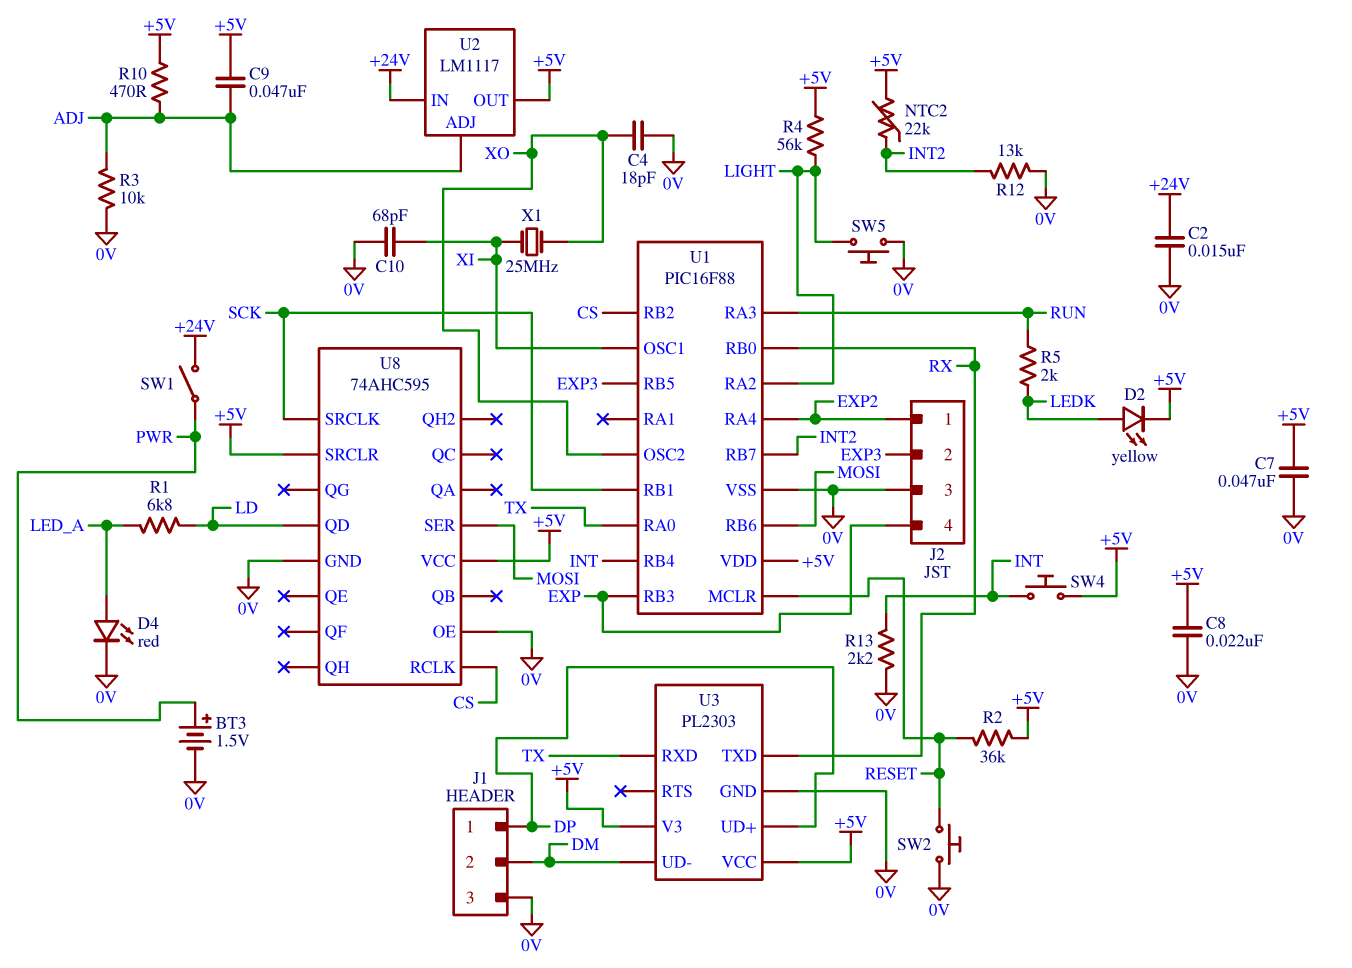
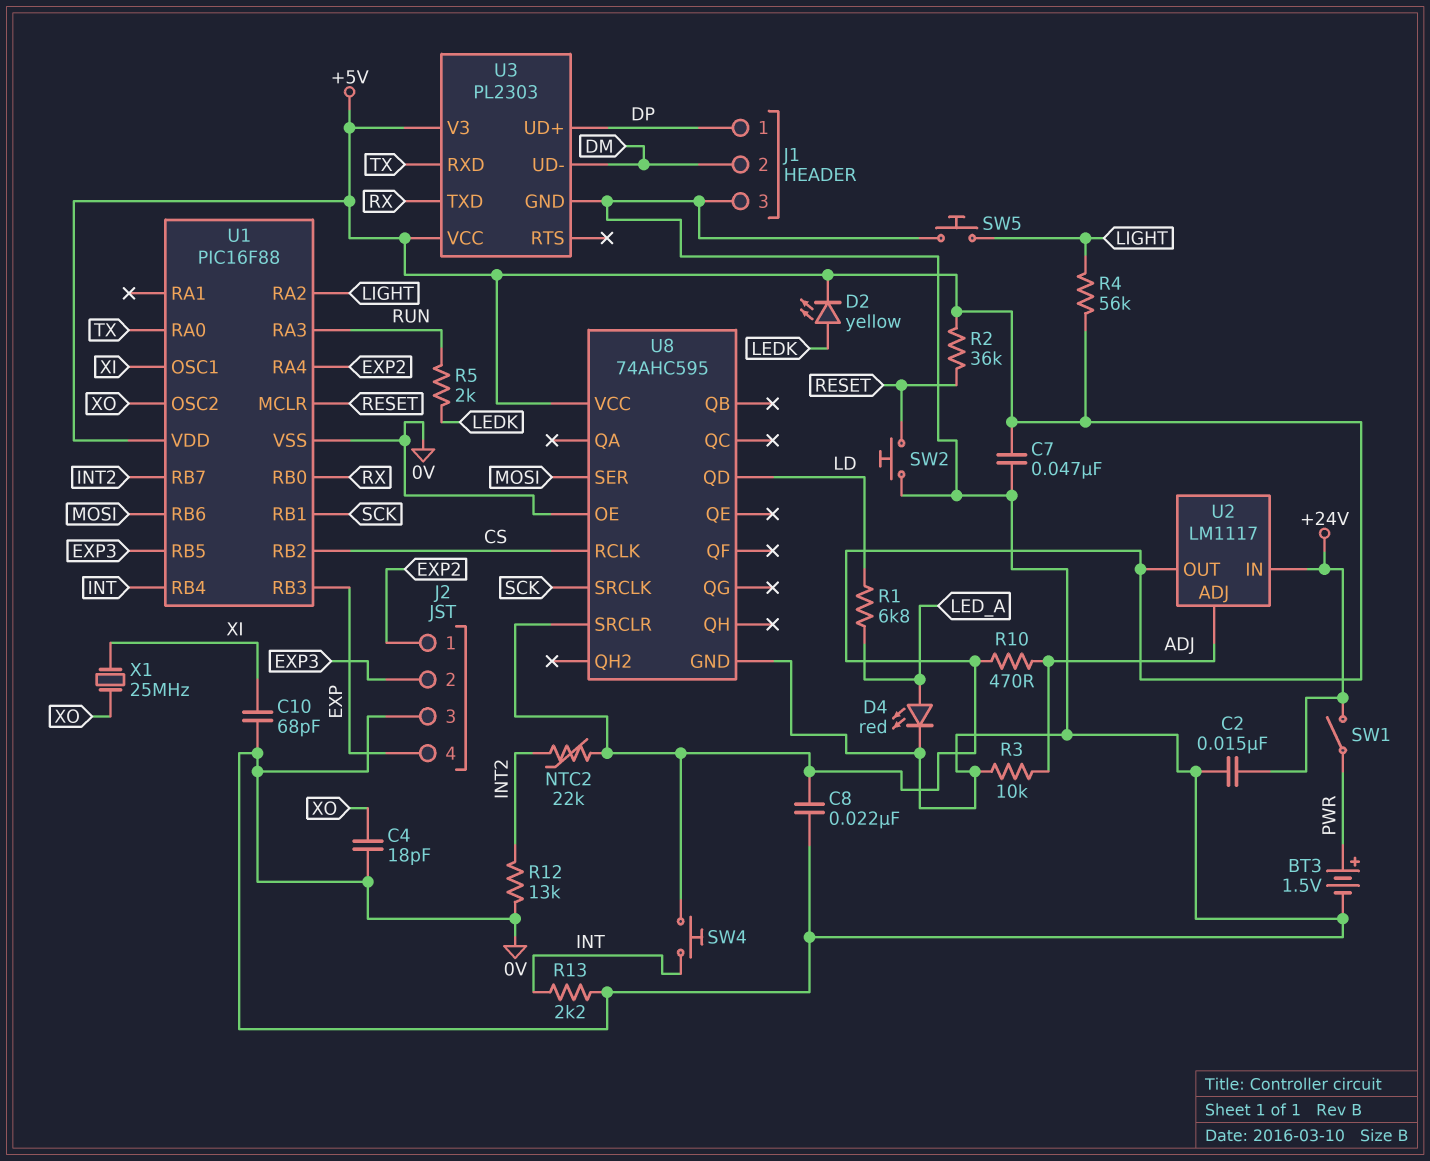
C9: 47nF (+5V, ADJ) -> none

